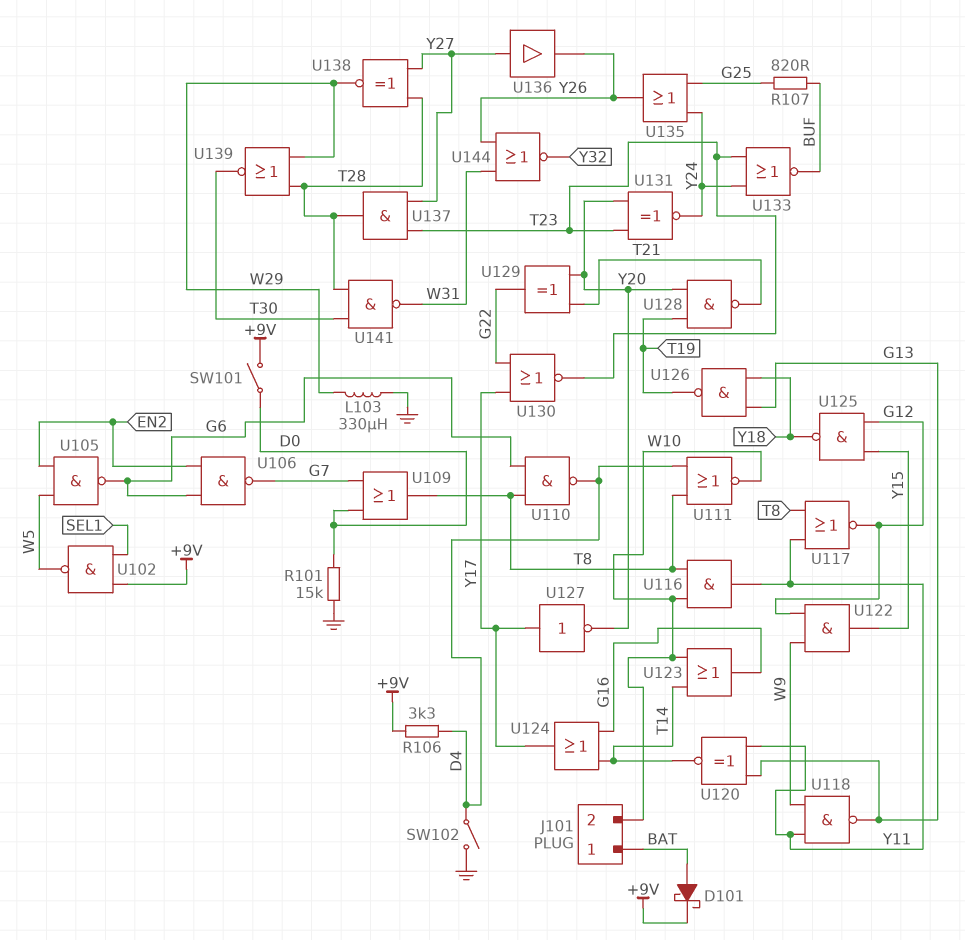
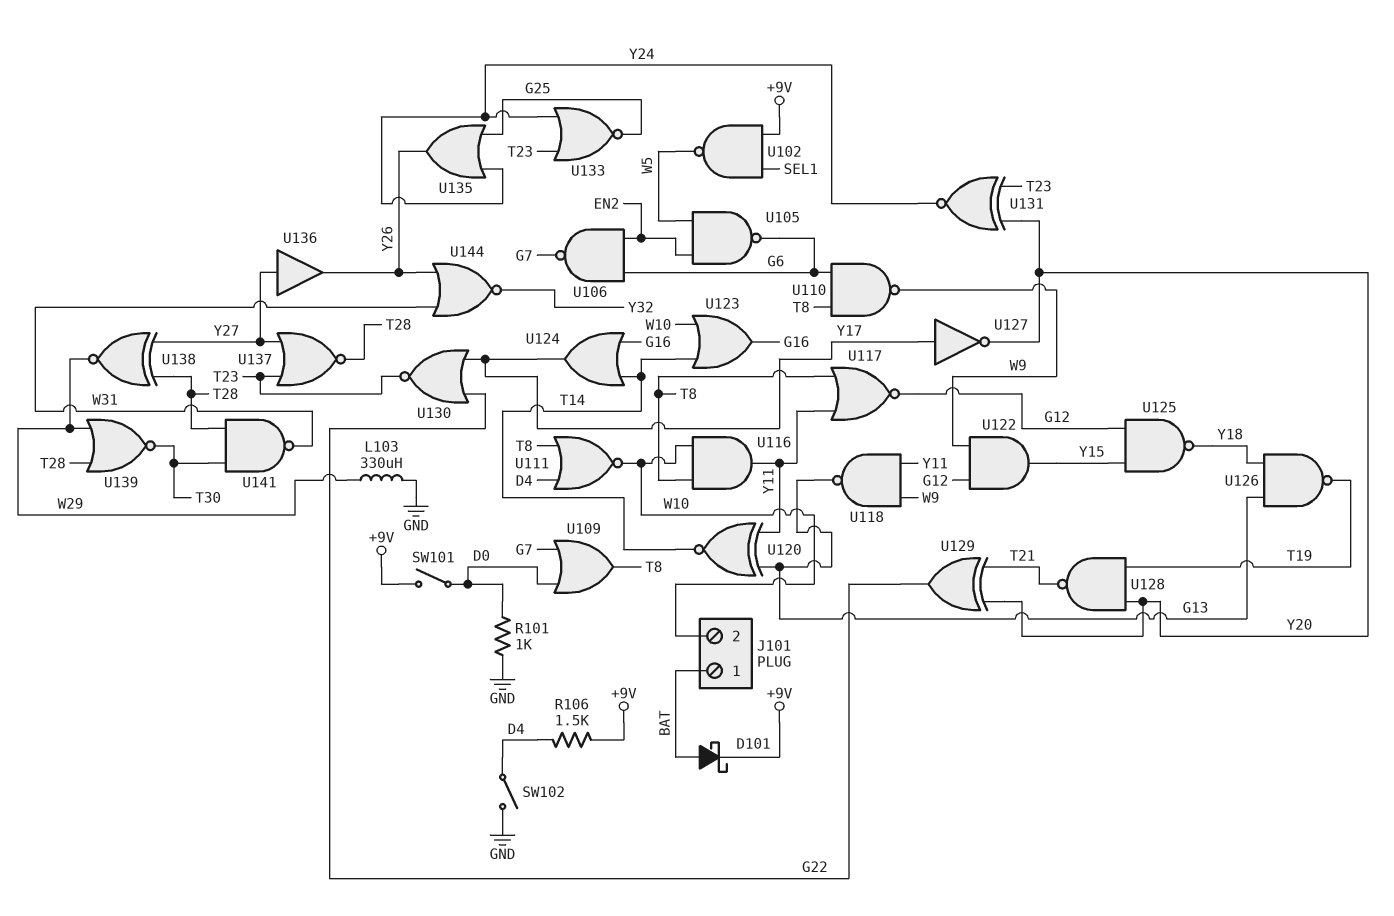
R101: 15k (D0, GND) -> 1k (D0, GND)
R106: 3.3k (+9V, D4) -> 1.5k (+9V, D4)
R107: 820 (BUF, G25) -> none
U110: NAND (in G6, in T8, out D4) -> NAND (in G6, in T8, out W9)
U133: NOR (in T23, in Y24, out BUF) -> NOR (in T23, in Y24, out G25)
U137: AND (in T23, in Y27, out T28) -> NOR (in T23, in Y27, out T28)

